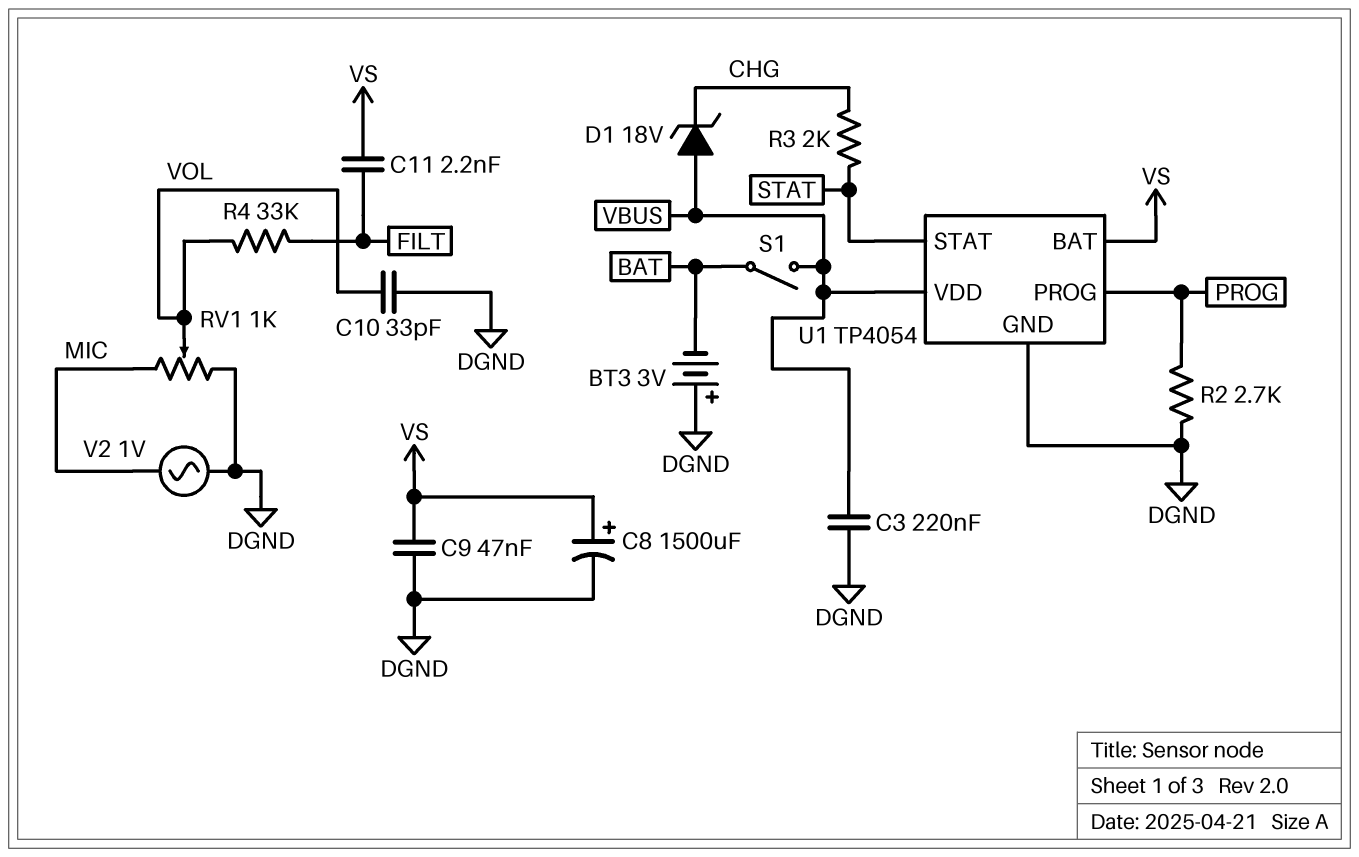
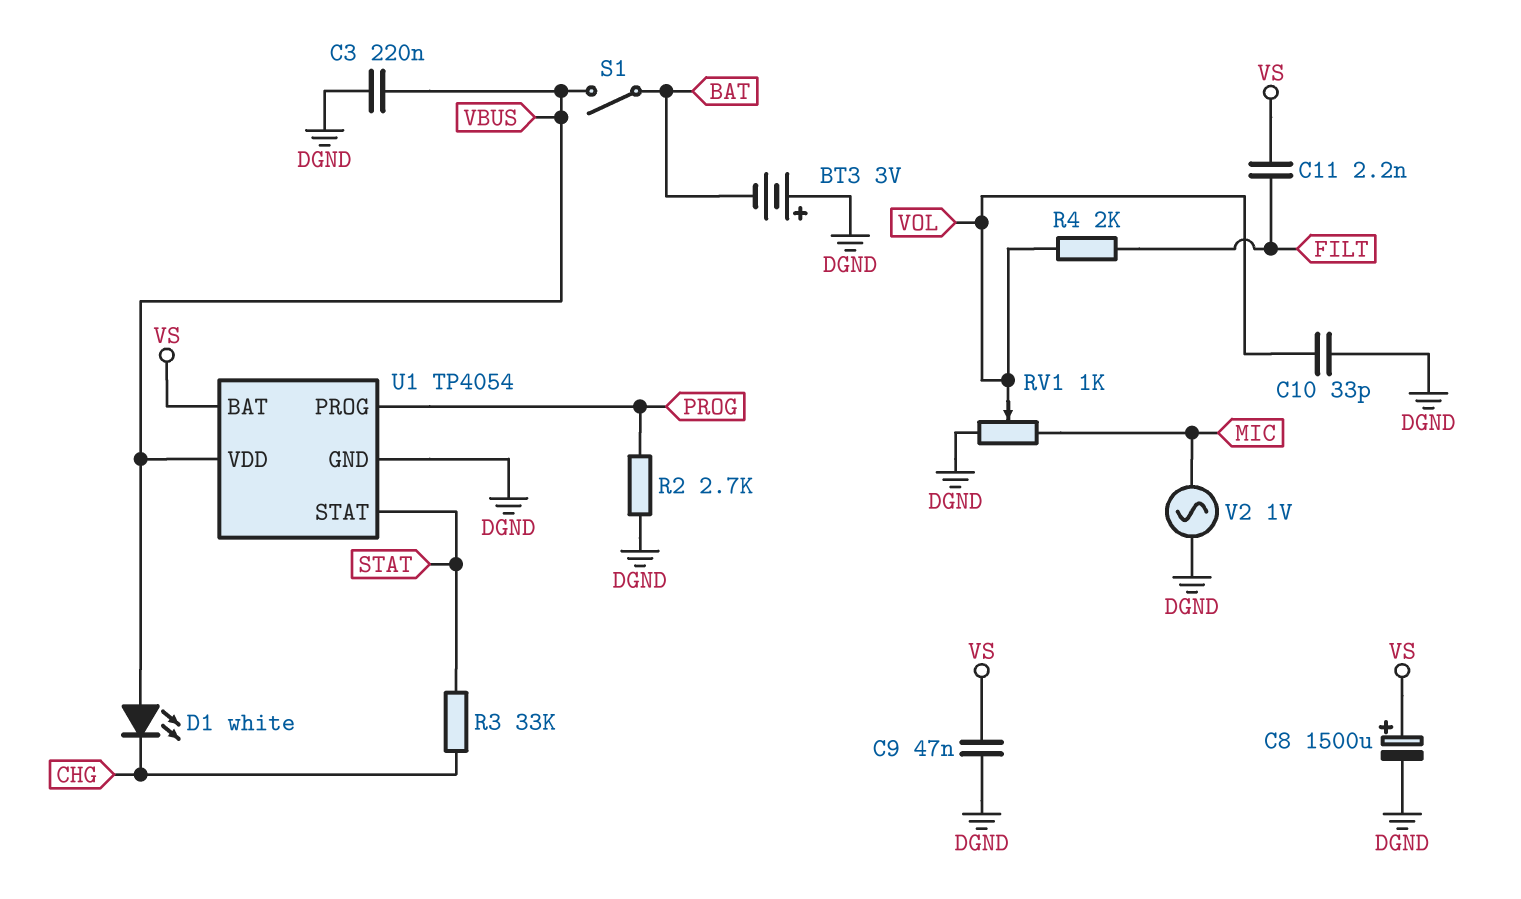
D1: zener 18V (A VBUS, K CHG) -> LED white (A VBUS, K CHG)
R3: 2k (CHG, STAT) -> 33k (CHG, STAT)
R4: 33k (FILT, VOL) -> 2k (FILT, VOL)

